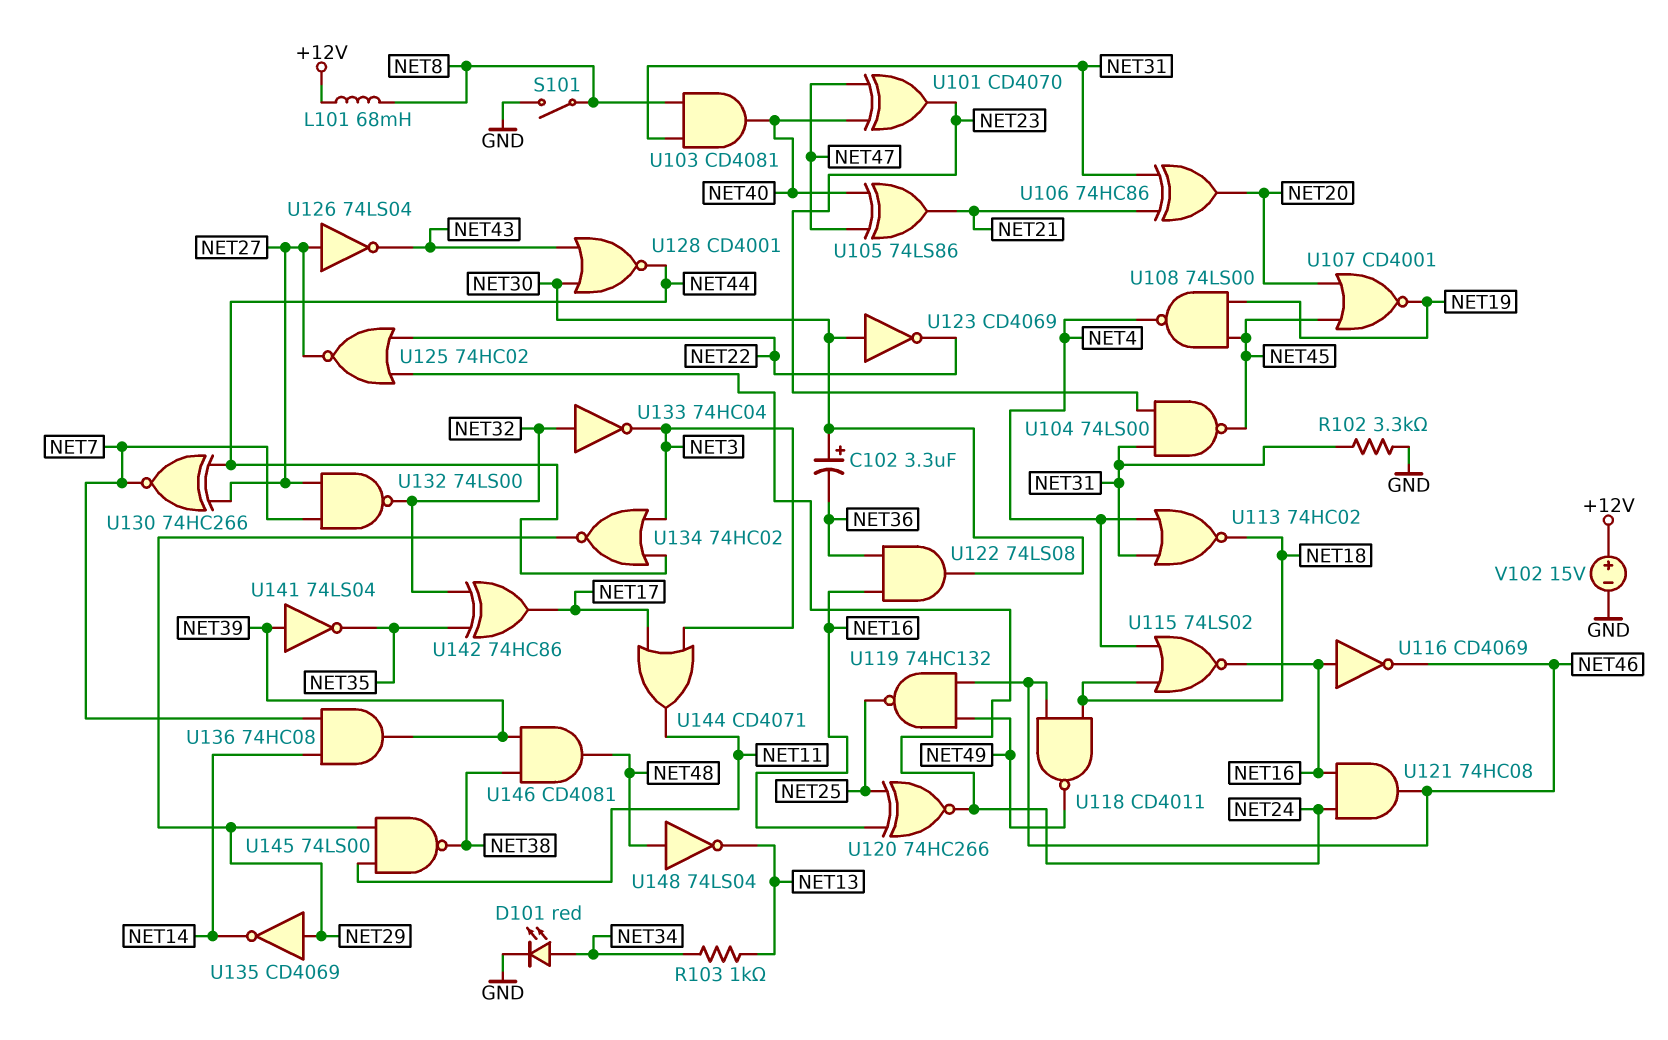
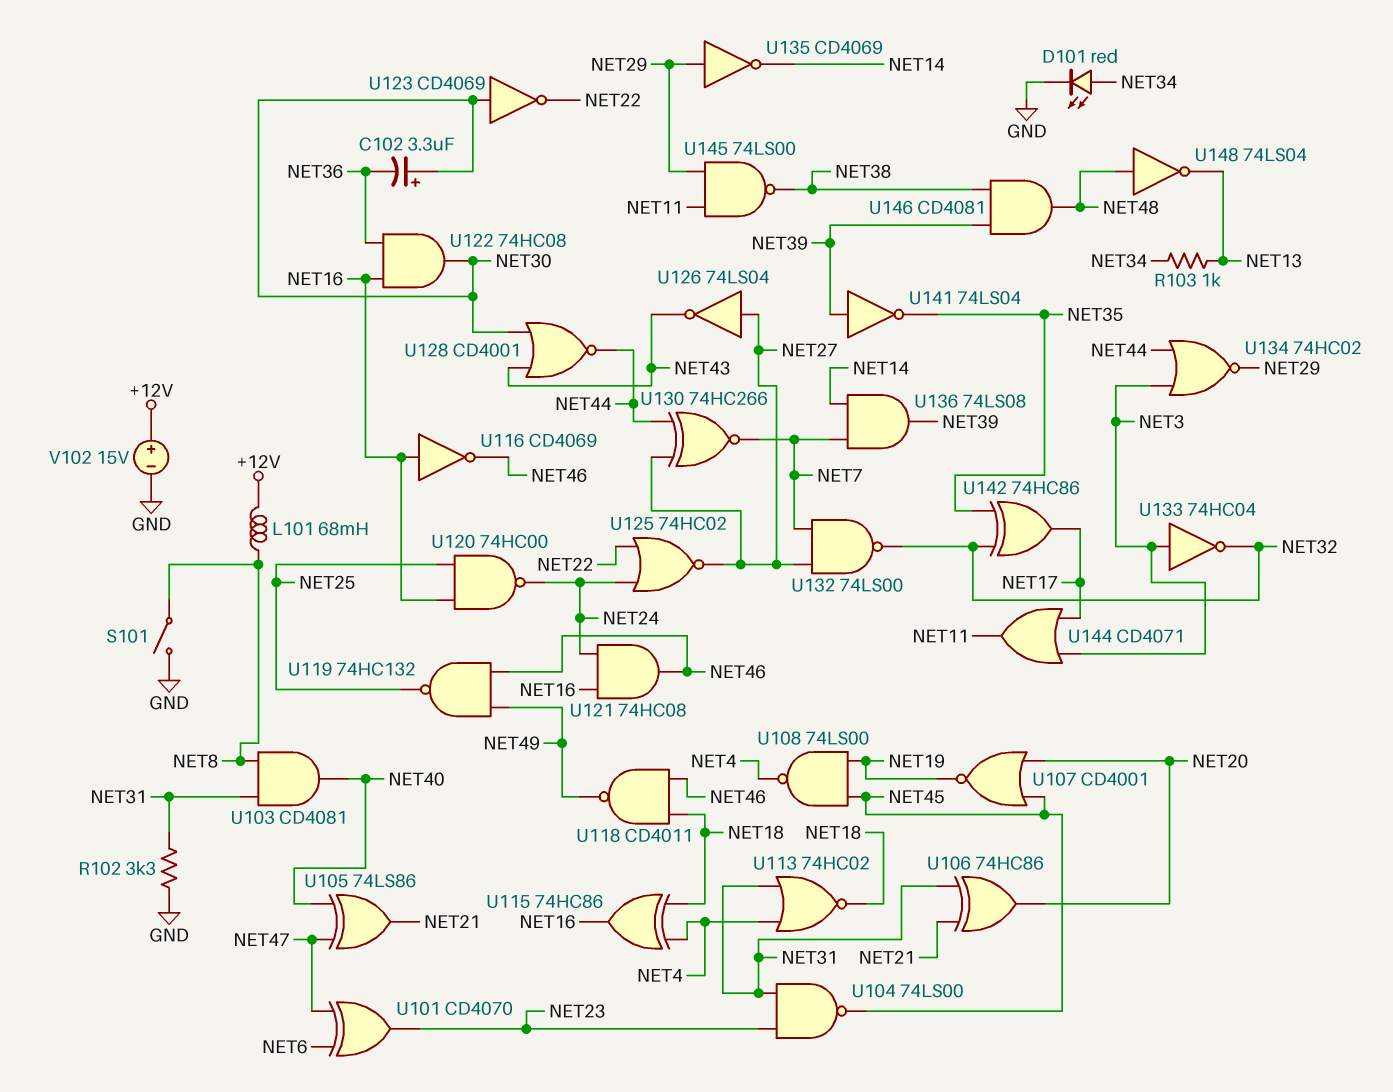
U101: XOR CD4070 (in NET40, in NET47, out NET23) -> XOR CD4070 (in NET6, in NET47, out NET23)
U115: NOR 74LS02 (in NET4, in NET18, out NET16) -> XOR 74HC86 (in NET4, in NET18, out NET16)
U120: XNOR 74HC266 (in NET16, in NET25, out NET24) -> NAND 74HC00 (in NET16, in NET25, out NET24)
U122: AND 74LS08 (in NET16, in NET36, out NET30) -> AND 74HC08 (in NET16, in NET36, out NET30)
U133: NOT 74HC04 (in NET32, out NET3) -> NOT 74HC04 (in NET3, out NET32)
U136: AND 74HC08 (in NET7, in NET14, out NET39) -> AND 74LS08 (in NET7, in NET14, out NET39)

